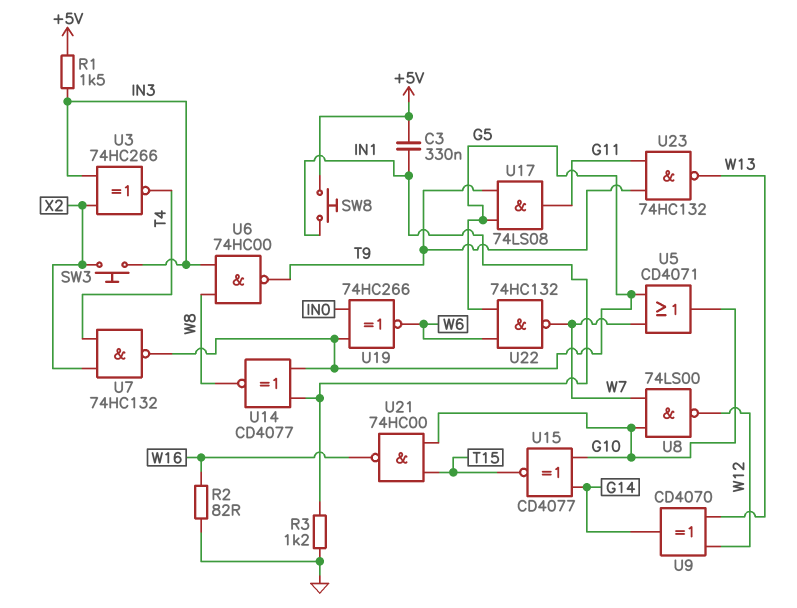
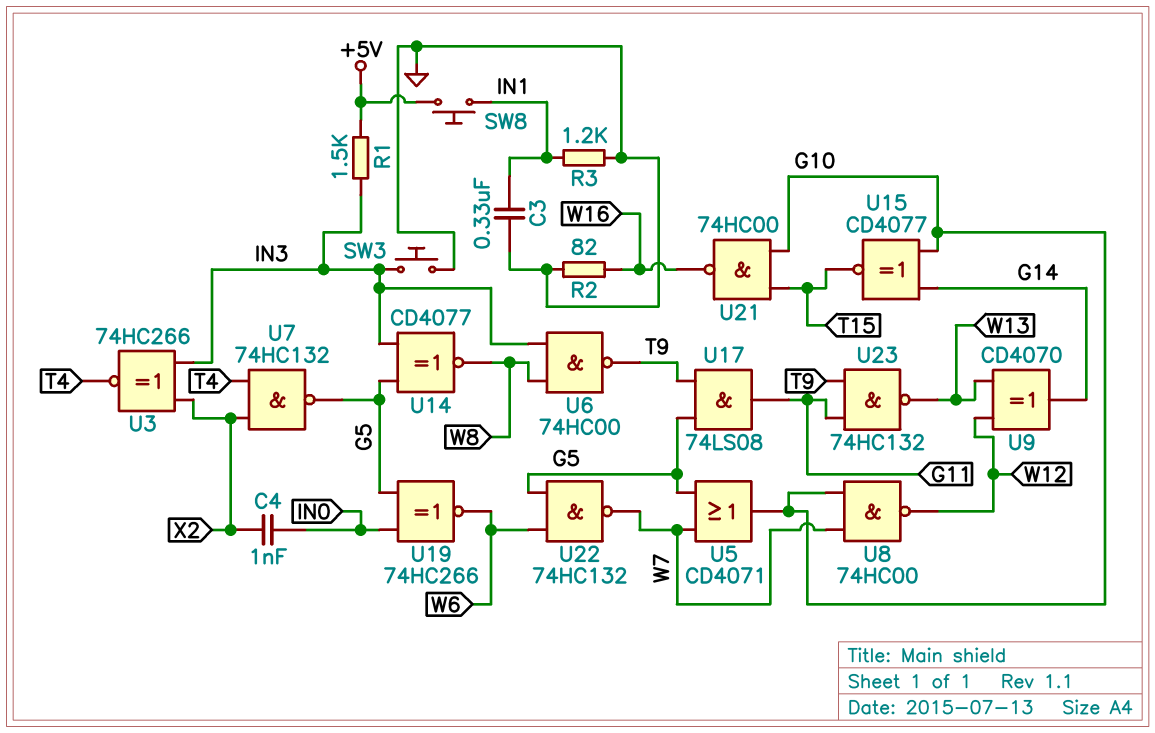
C3: 330nF (+5V, IN1) -> 330nF (GND, IN1)
C4: none -> 1nF (IN0, X2)
SW3: button (IN3, X2) -> button (GND, IN3)
U8: NAND 74LS00 (in G10, in W7, out W12) -> NAND 74HC00 (in G10, in W7, out W12)
U14: XNOR CD4077 (in G5, in IN1, out W8) -> XNOR CD4077 (in G5, in IN3, out W8)

